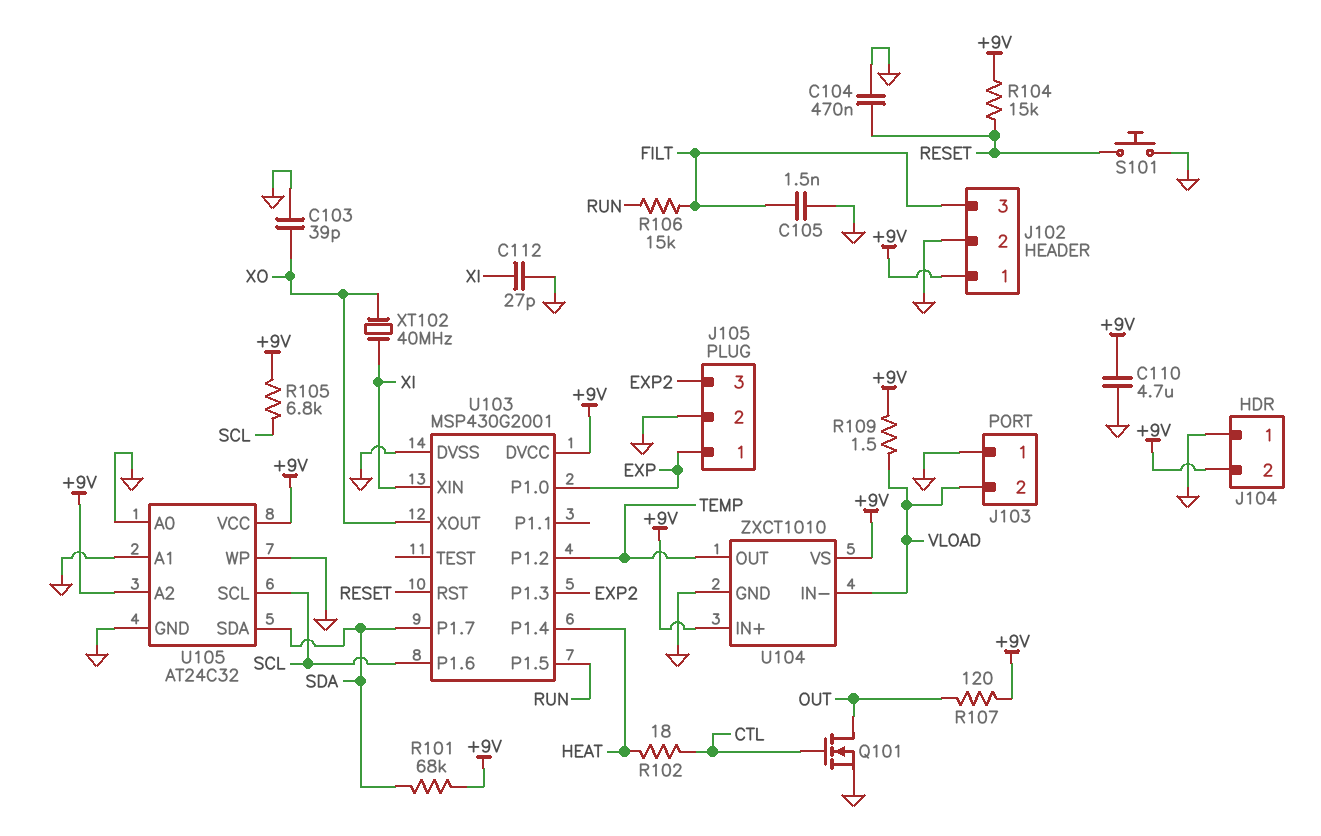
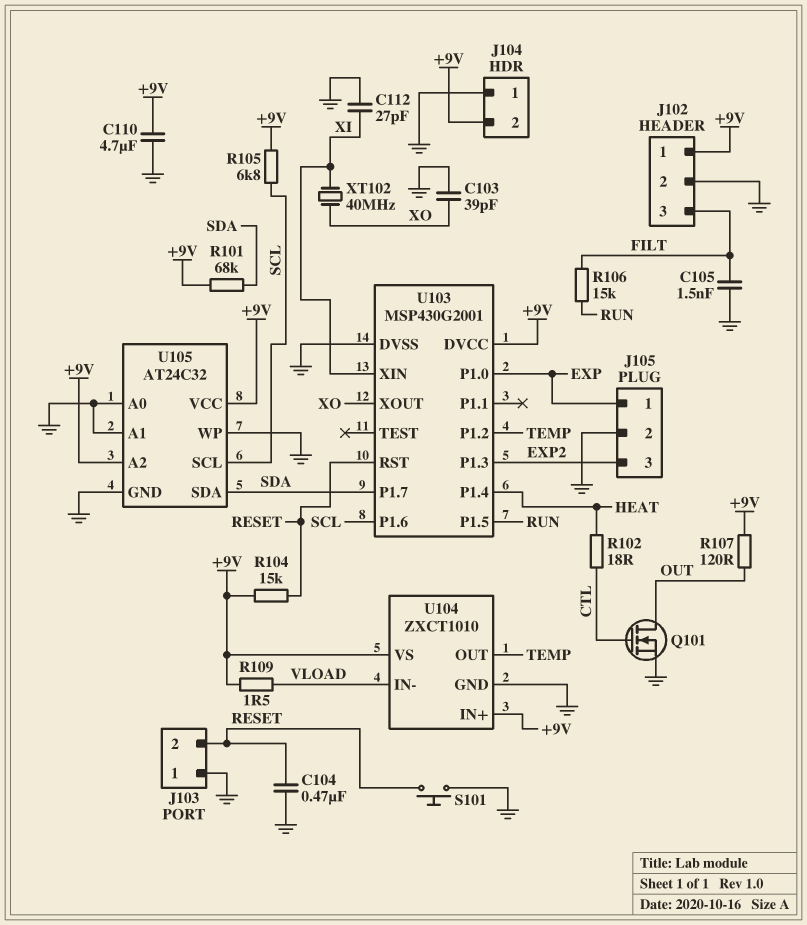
J103 pin 2: VLOAD -> RESET

